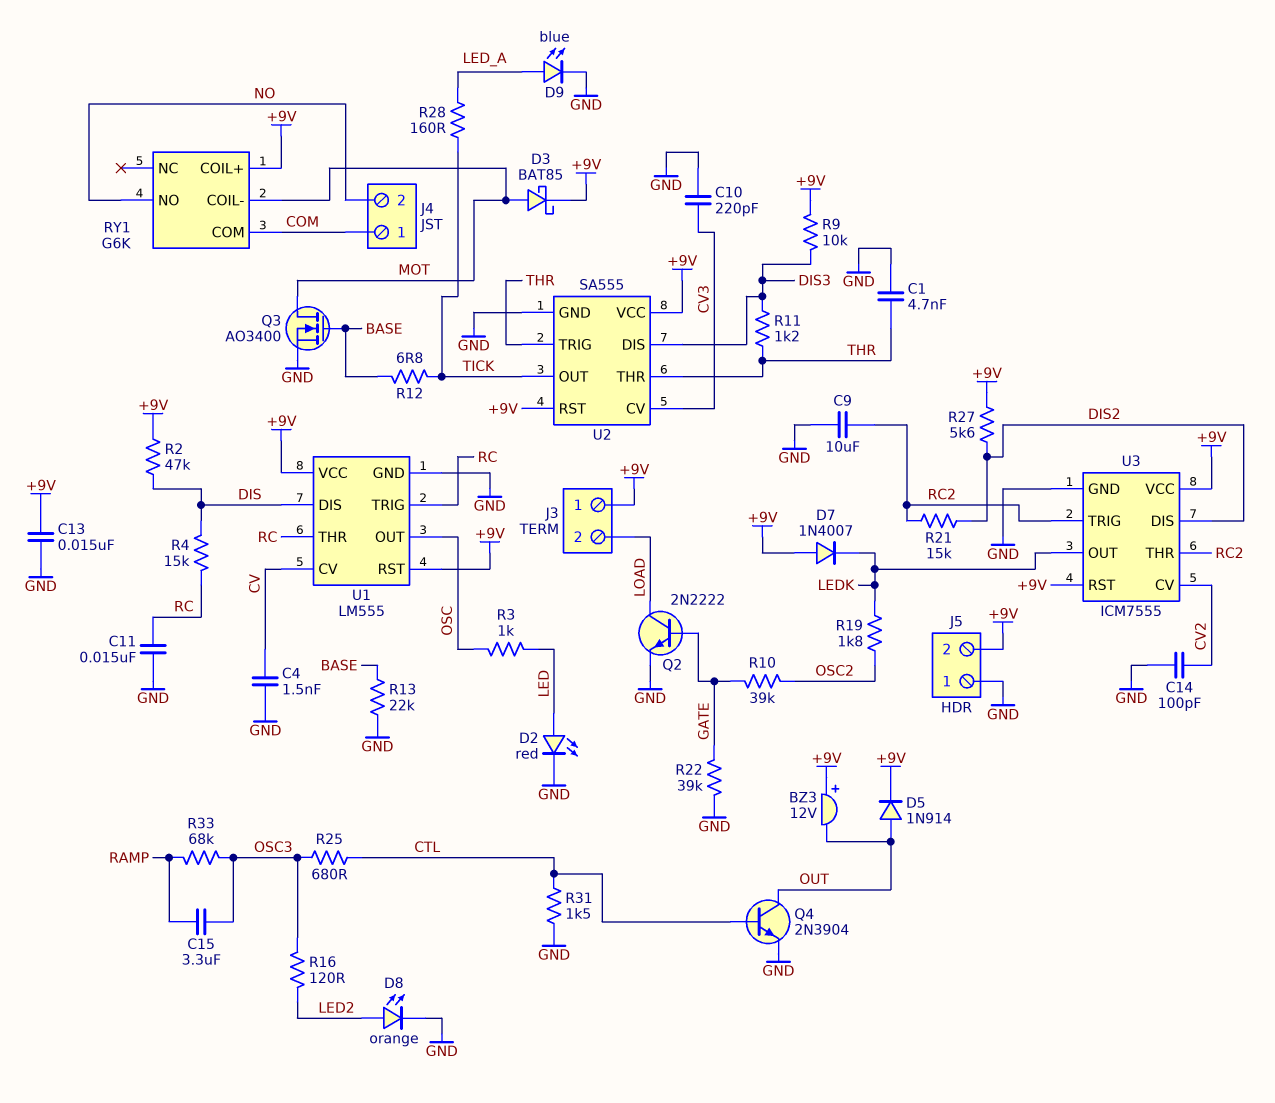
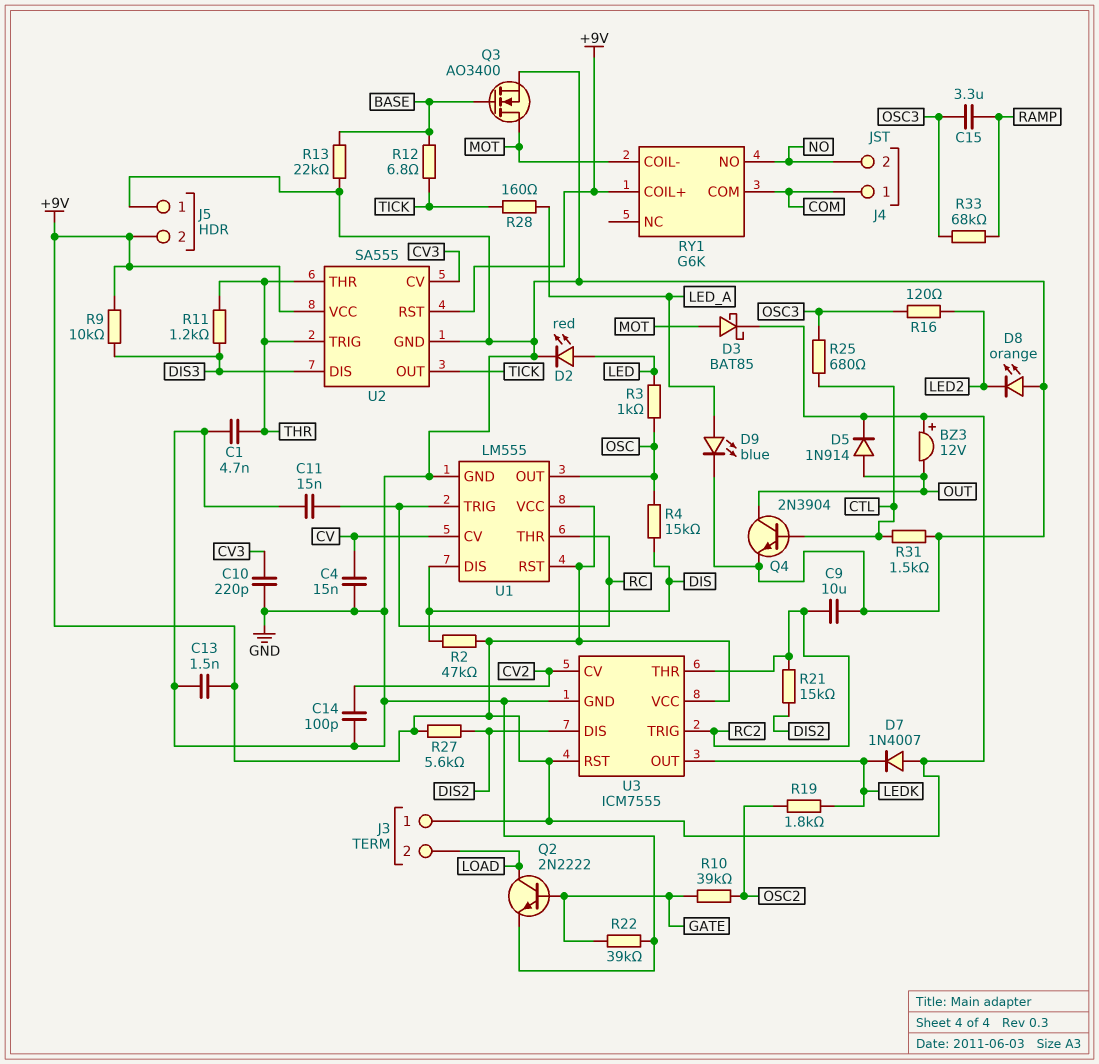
C4: 1.5nF (CV, GND) -> 15nF (CV, GND)
C13: 15nF (+9V, GND) -> 1.5nF (+9V, GND)
D8: LED orange (A LED2, K GND) -> LED orange (A GND, K LED2)
R4: 15k (DIS, RC) -> 15k (DIS, OSC)

